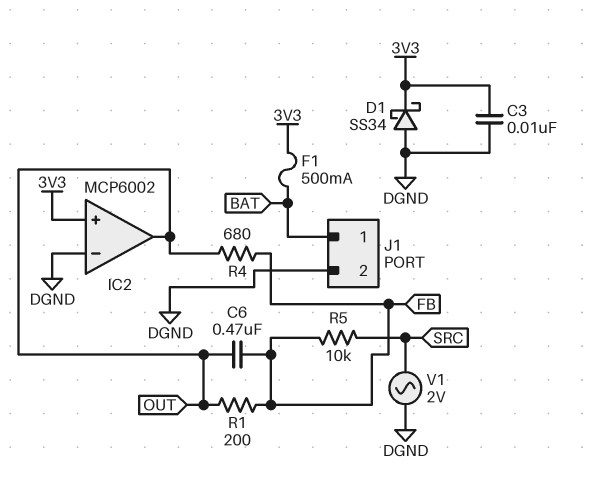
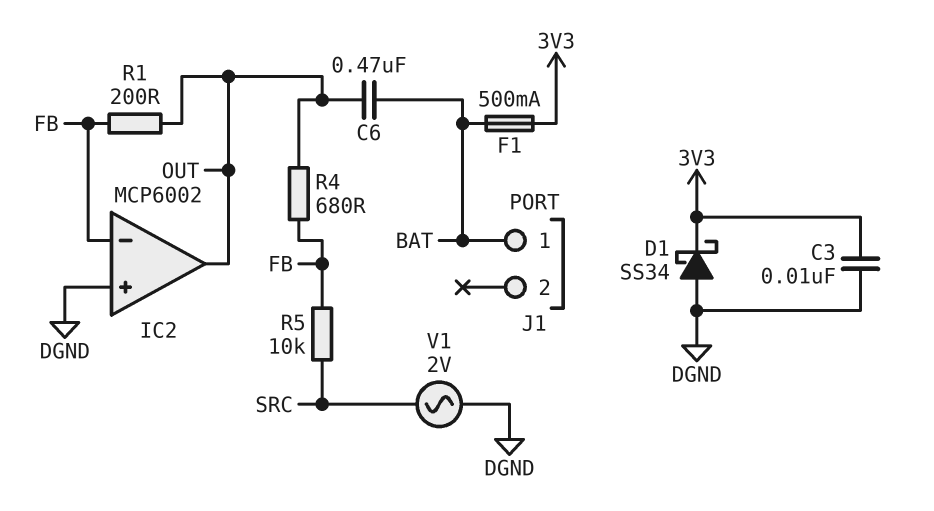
C6: 470nF (FB, OUT) -> 470nF (BAT, OUT)
IC2 pin in+: 3V3 -> DGND
IC2 pin in-: DGND -> FB
J1 pin 2: DGND -> none

